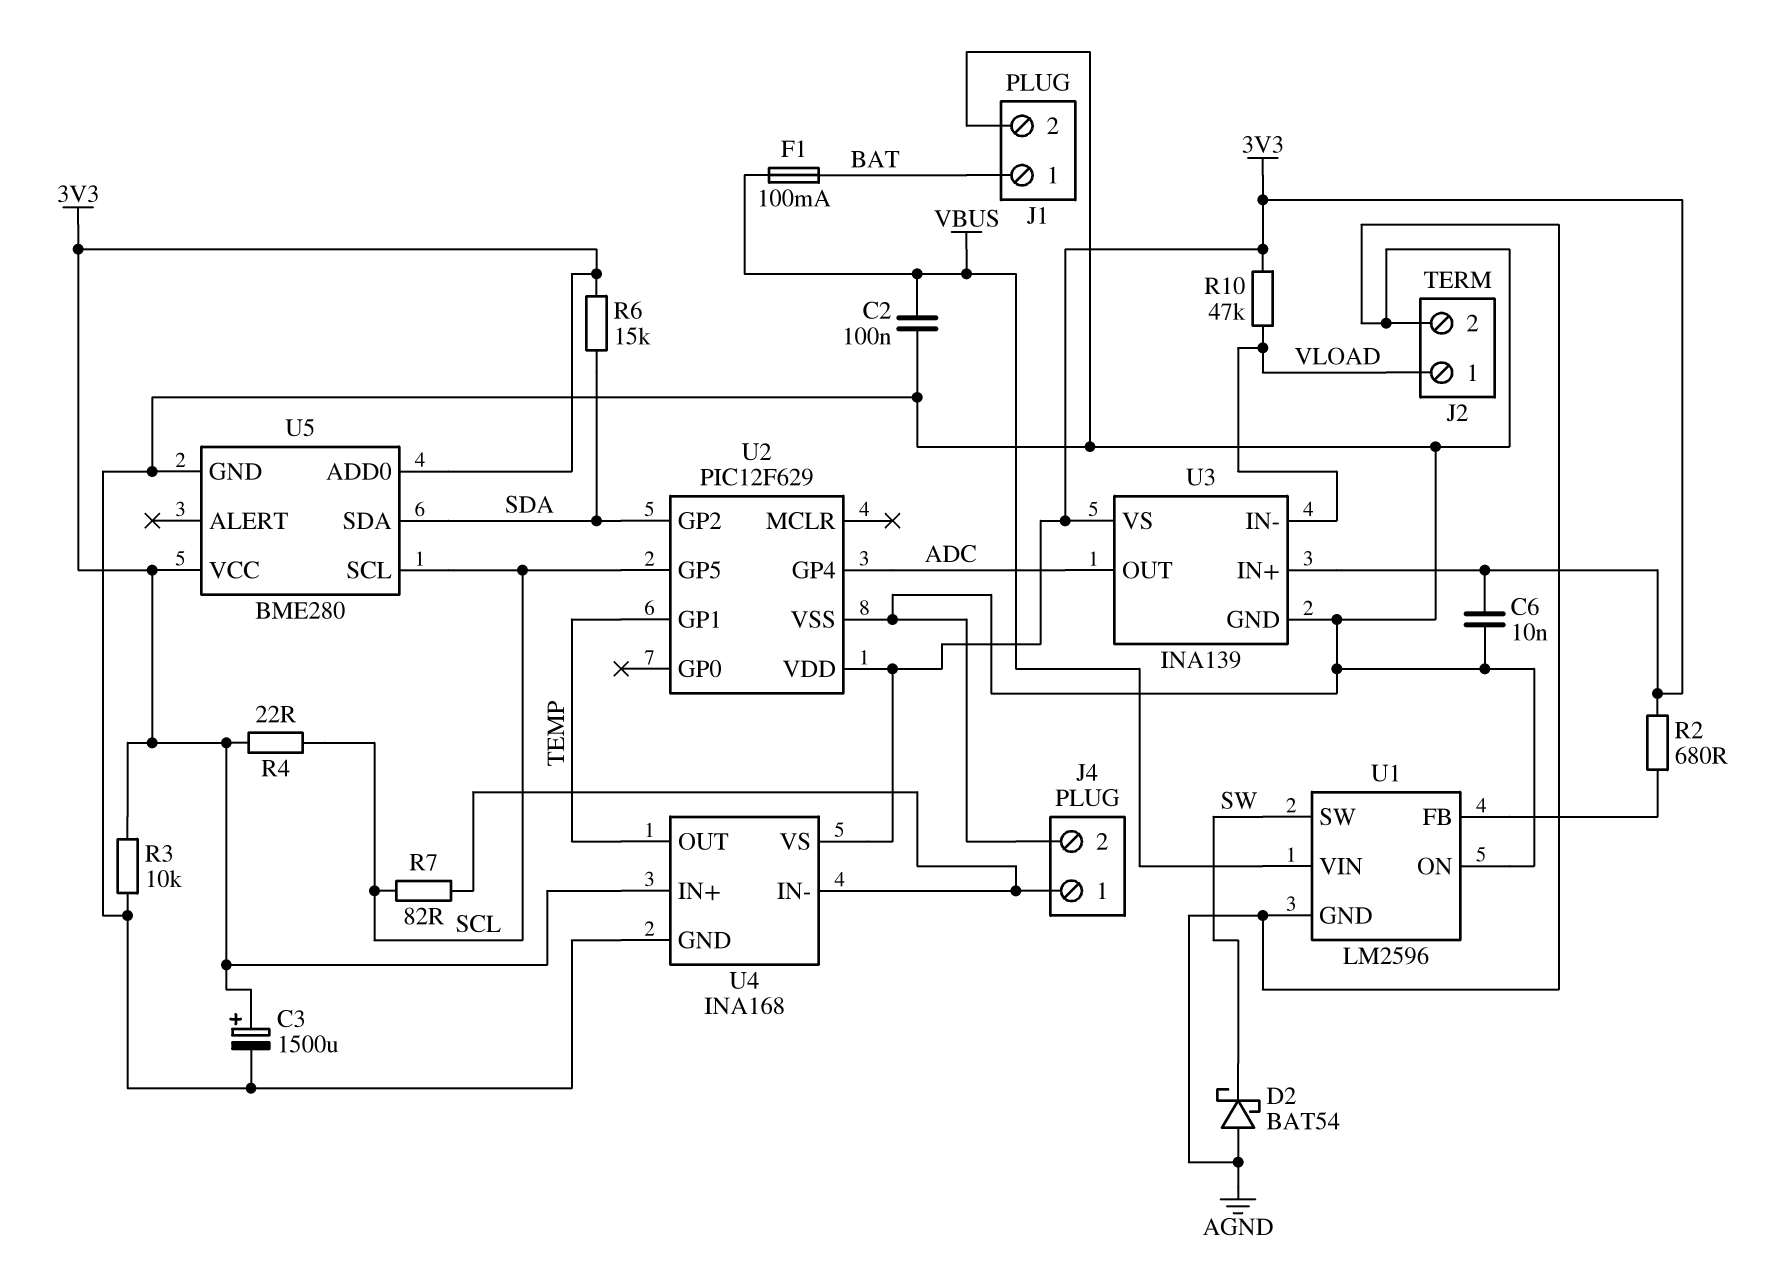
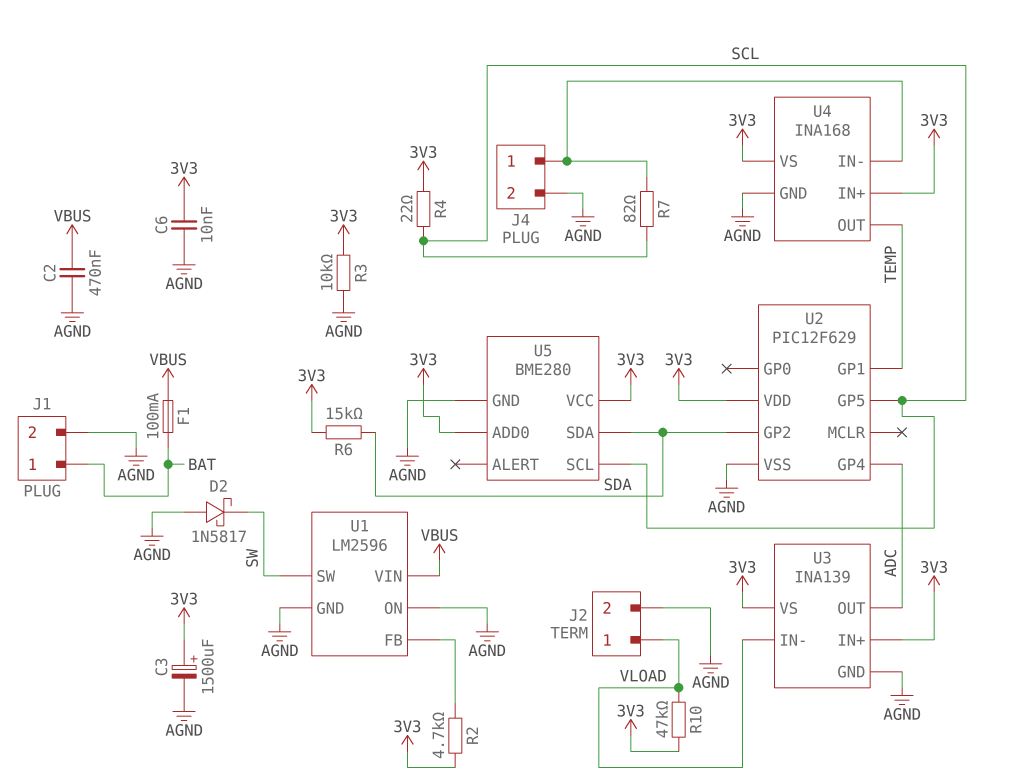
C2: 100nF (AGND, VBUS) -> 470nF (AGND, VBUS)
D2: schottky BAT54 (A AGND, K SW) -> schottky 1N5817 (A AGND, K SW)
R2: 680 (3V3, U1/FB) -> 4.7k (3V3, U1/FB)

